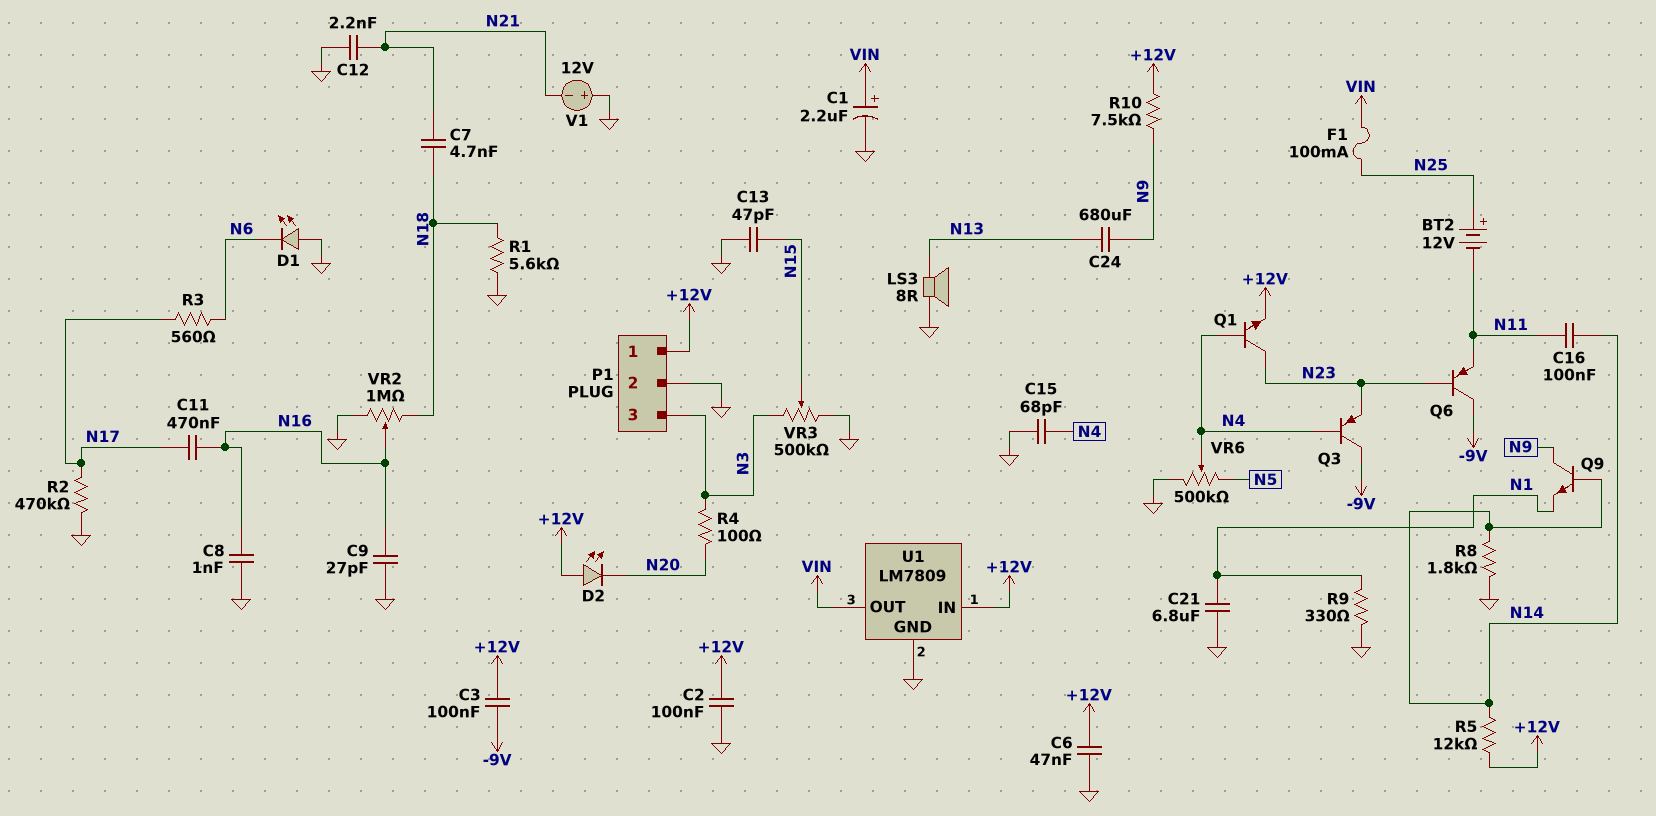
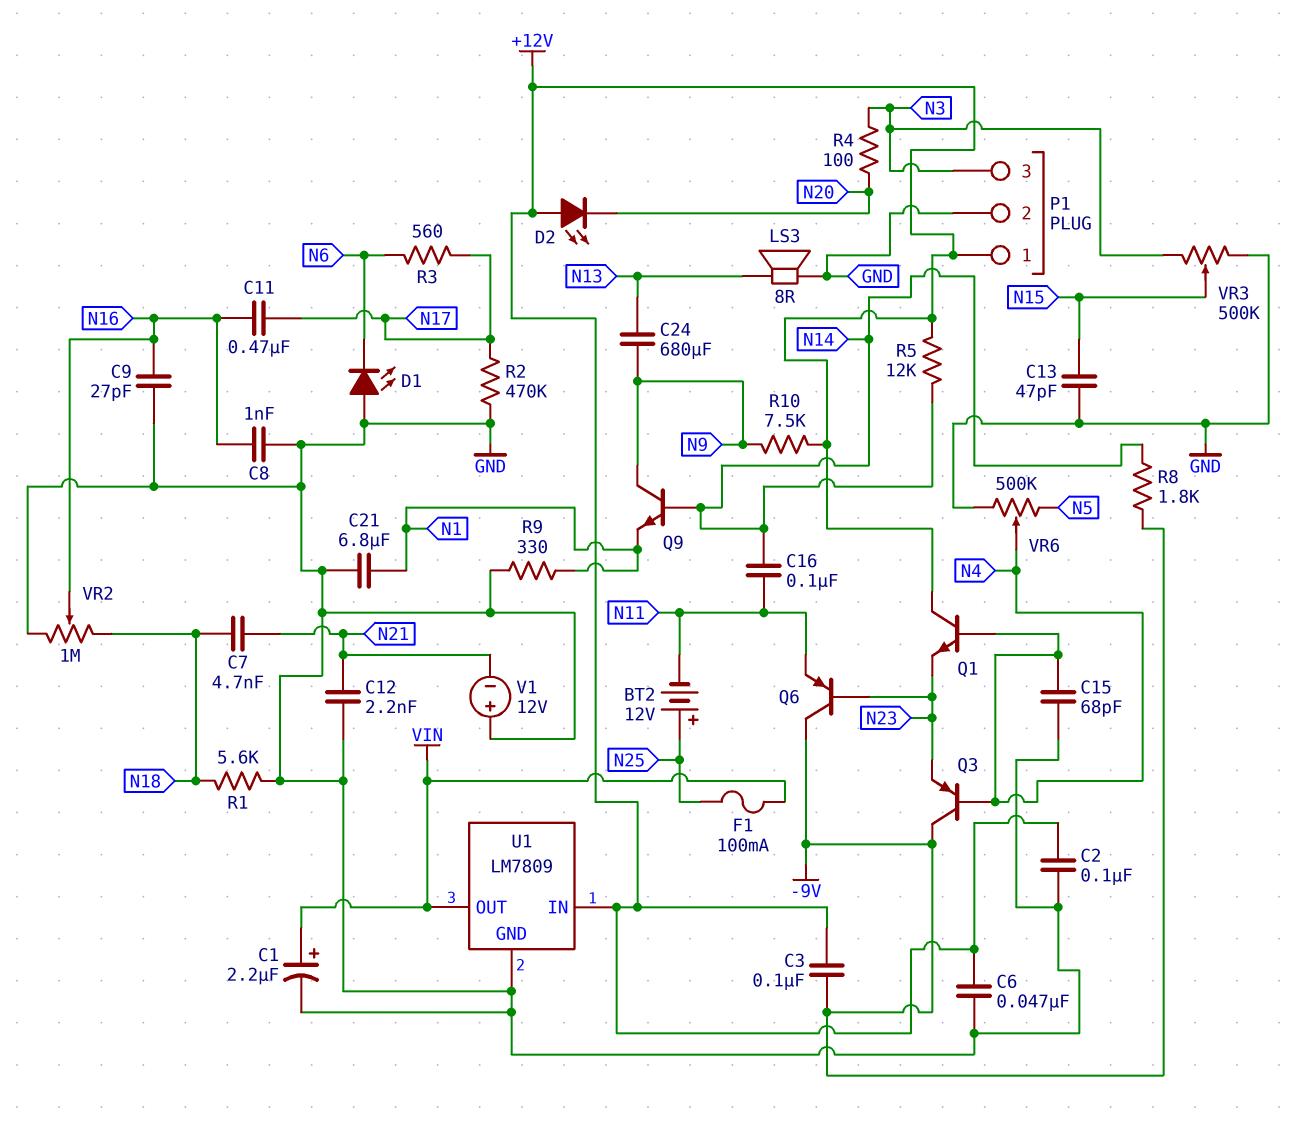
Q1: NPN (B N4, C N23, E +12V) -> NPN (B N4, C +12V, E N23)
R8: 1.8k (GND, N14) -> 1.8k (-9V, N14)

